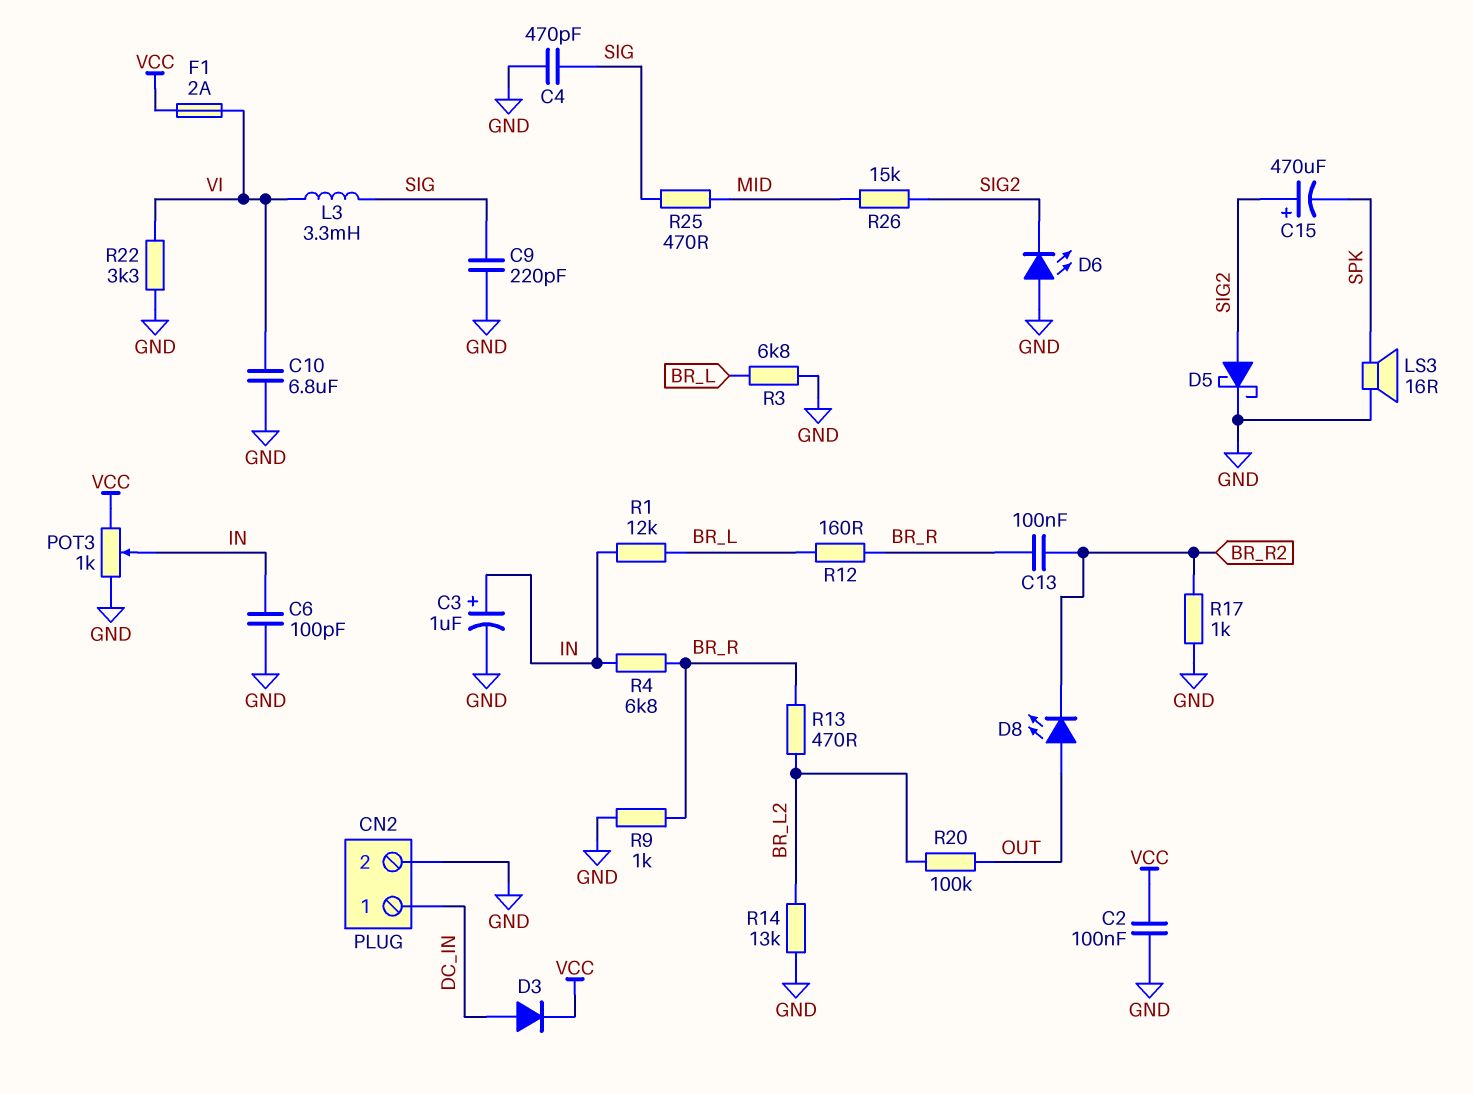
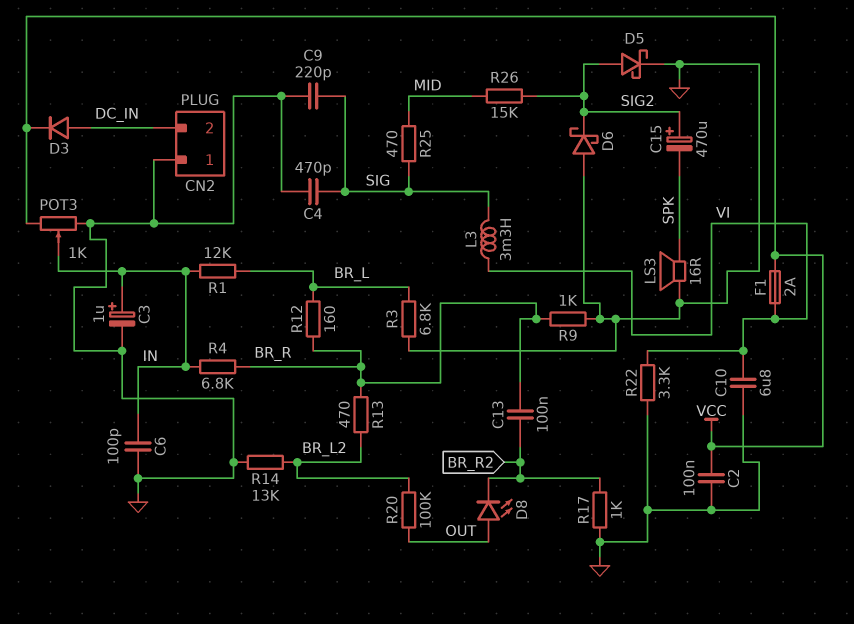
CN2 pin 1: DC_IN -> GND
CN2 pin 2: GND -> DC_IN
D6: LED (A GND, K SIG2) -> schottky (A GND, K SIG2)

